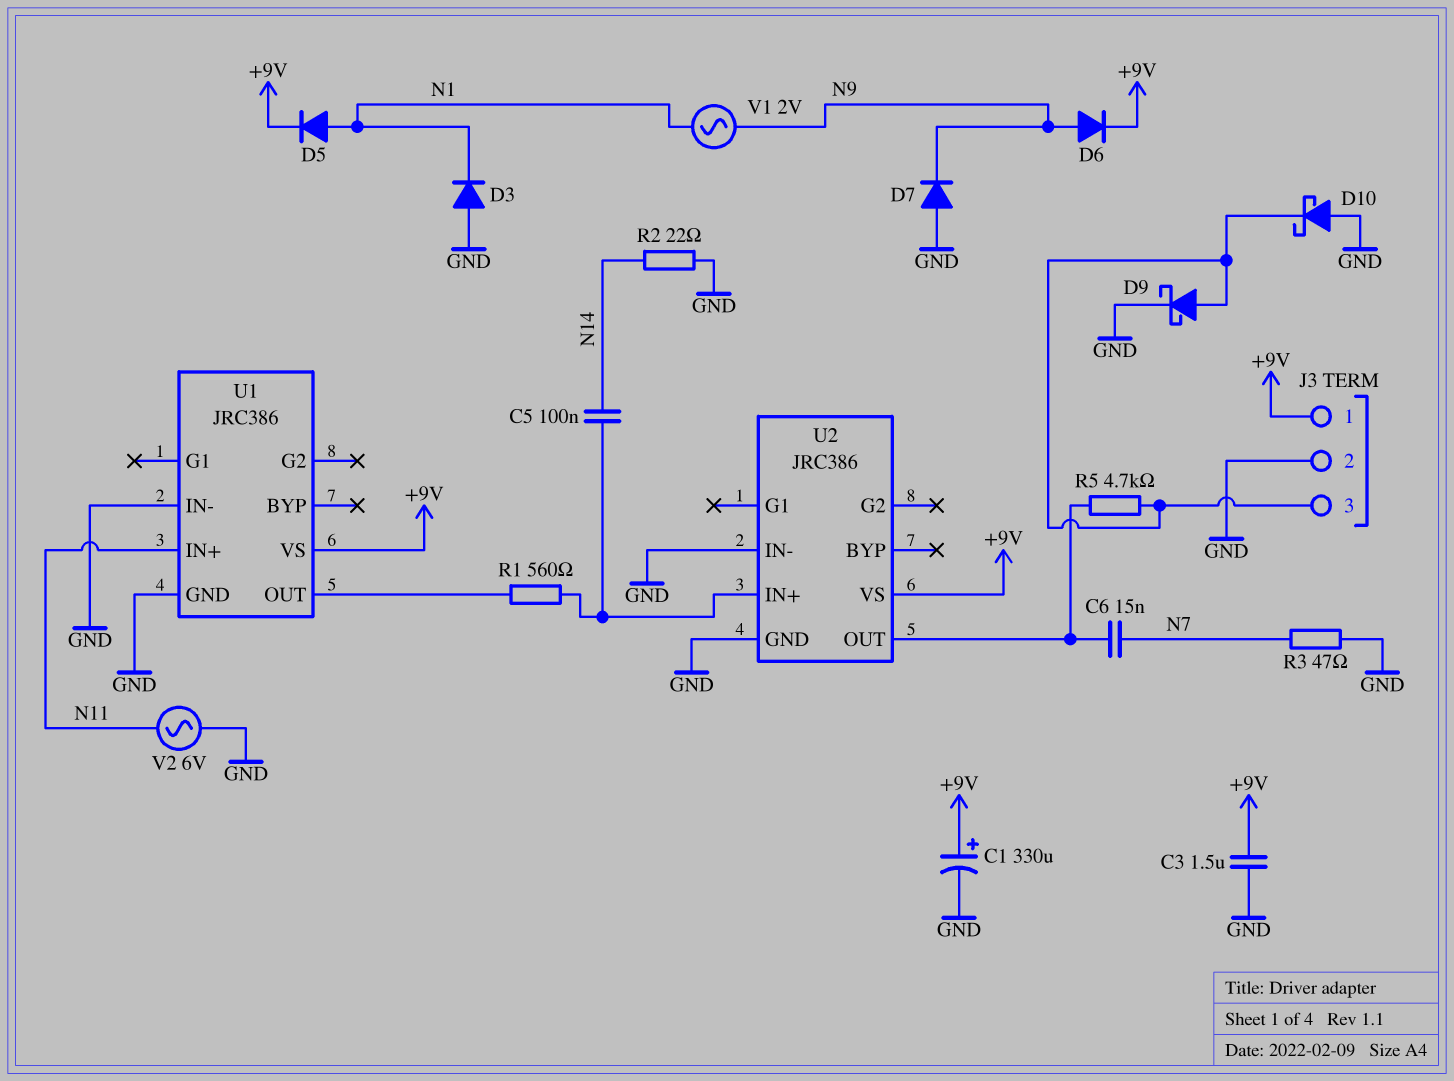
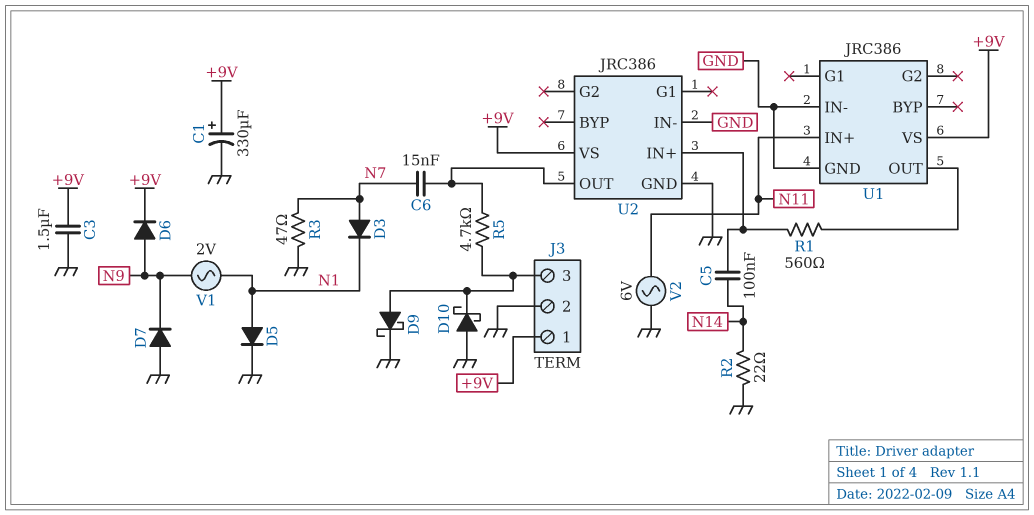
D3: diode (A GND, K N1) -> diode (A N7, K N1)
D5: diode (A N1, K +9V) -> diode (A N1, K GND)

